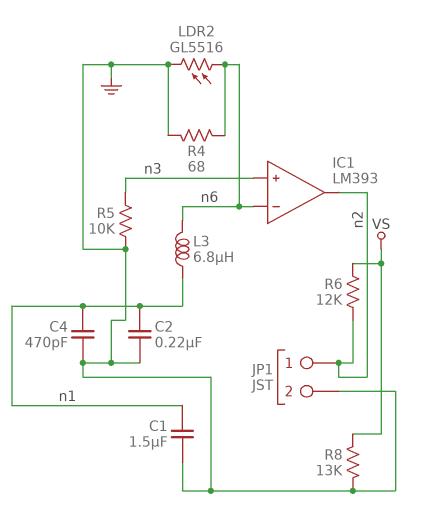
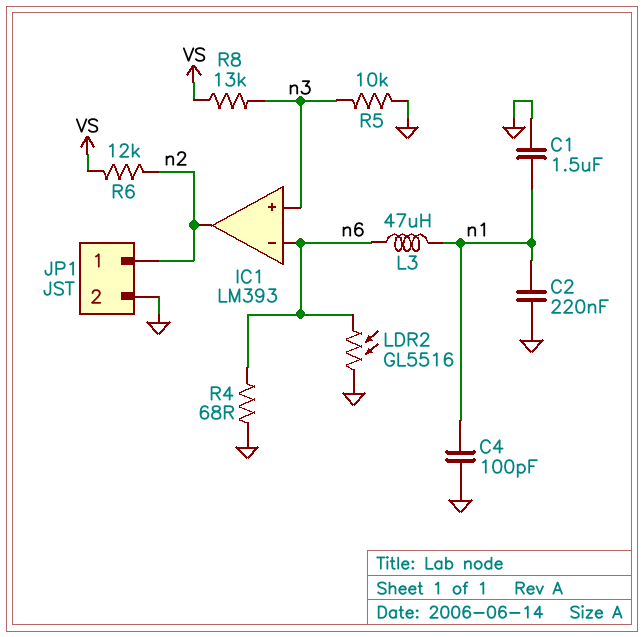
C4: 470pF (GND, n1) -> 100pF (GND, n1)
L3: 6.8uH (n1, n6) -> 47uH (n1, n6)
R8: 13k (GND, VS) -> 13k (VS, n3)

